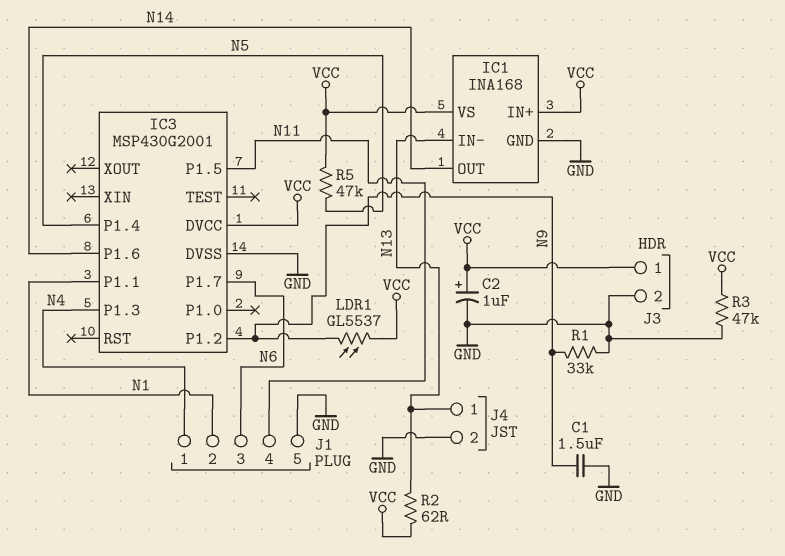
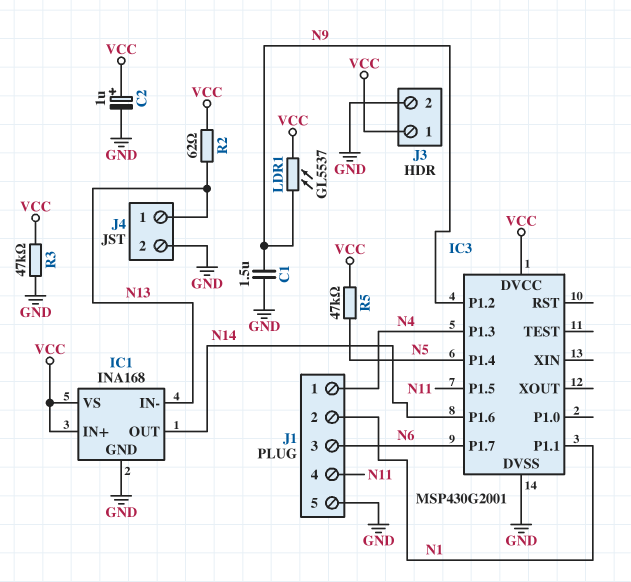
R1: 33k (GND, N9) -> none

